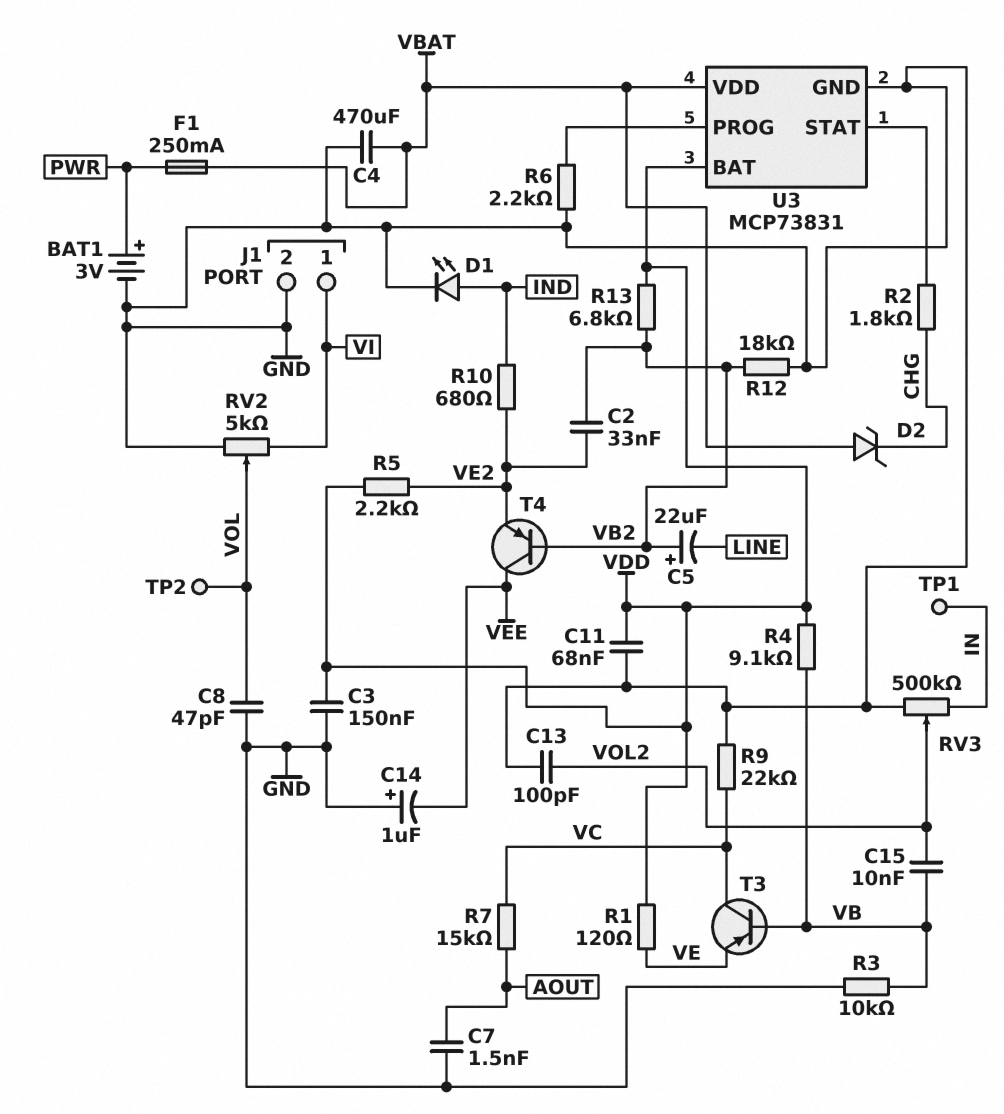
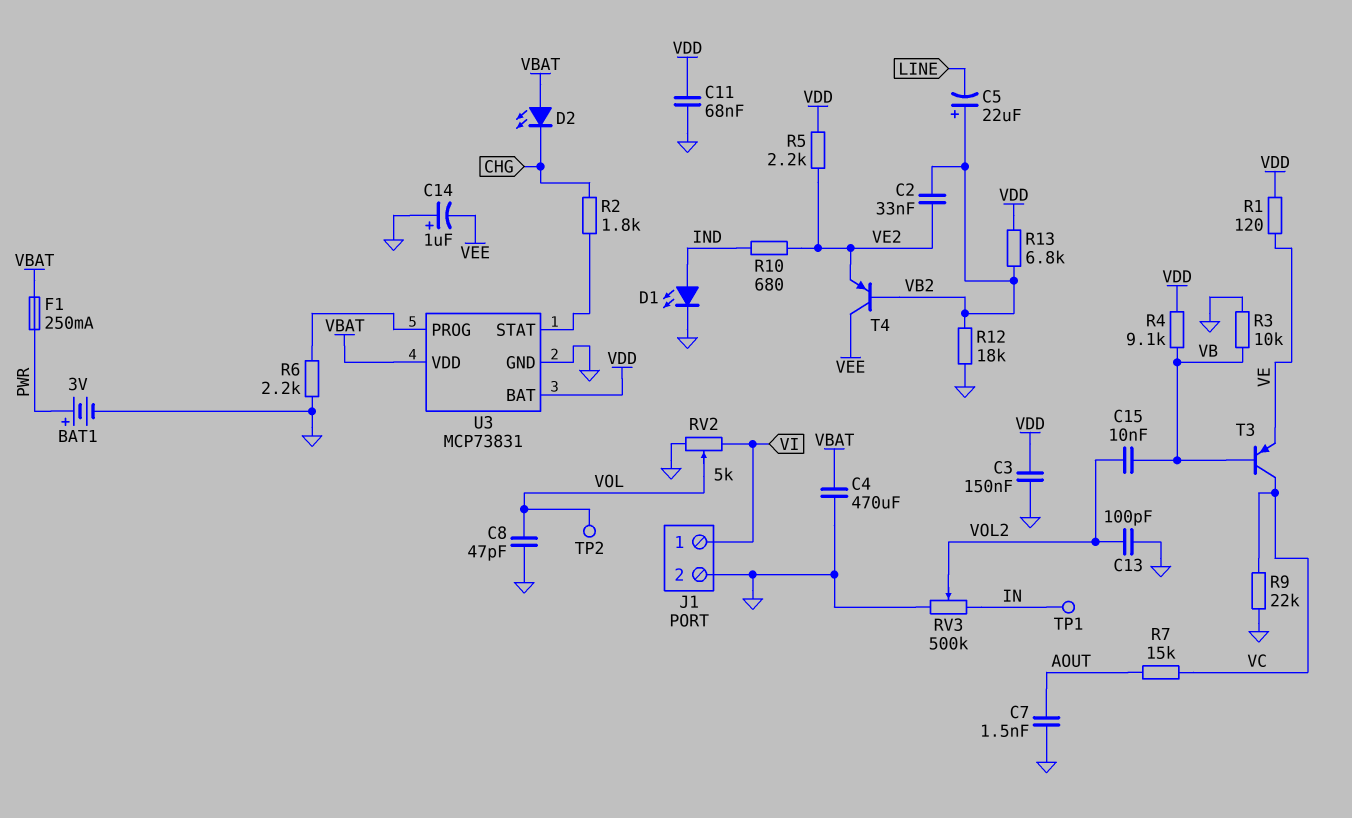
D2: zener (A VBAT, K CHG) -> LED (A VBAT, K CHG)

